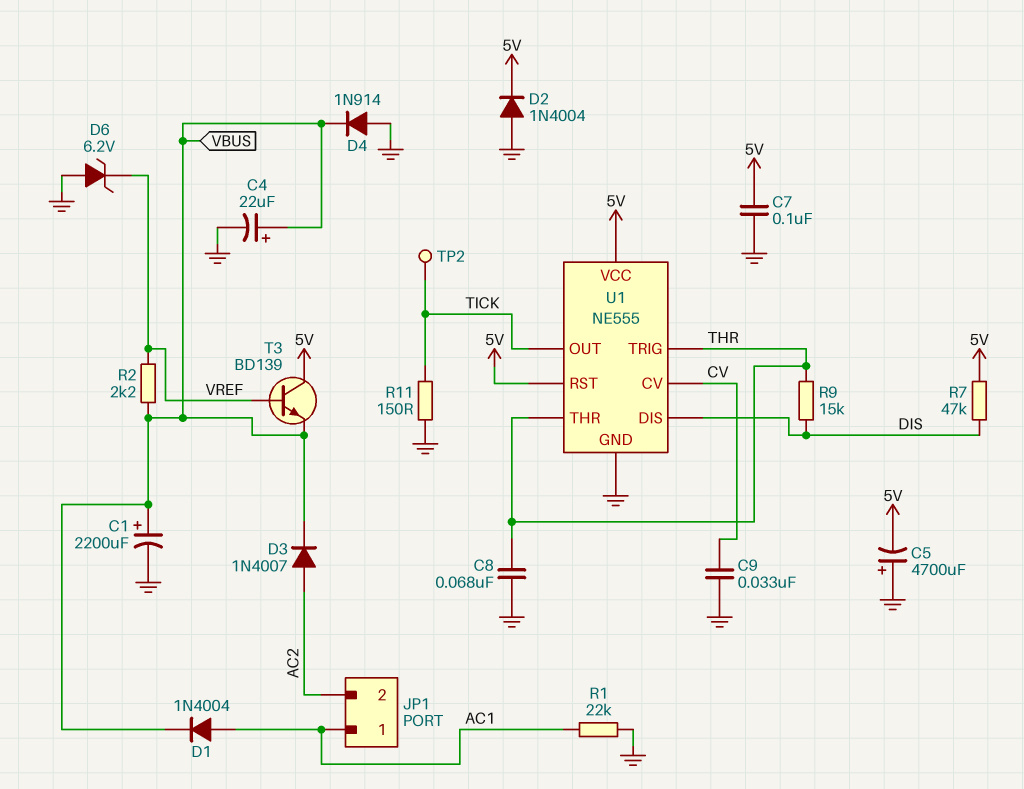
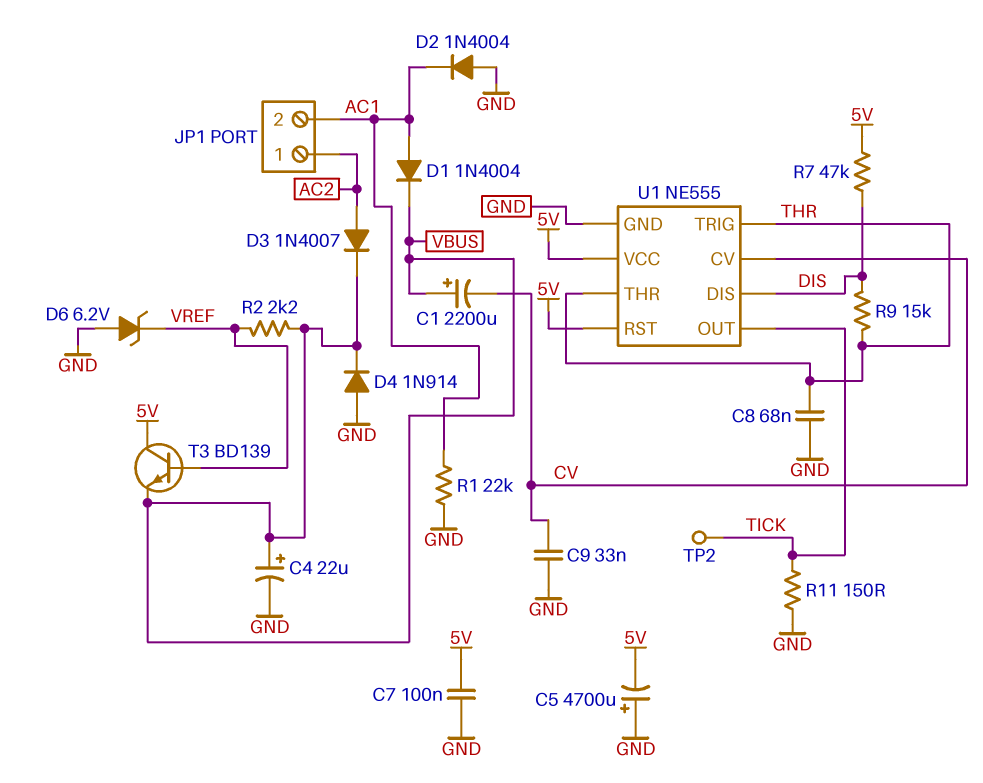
C1: 2200uF (plus VBUS, minus GND) -> 2200uF (plus VBUS, minus CV)
D2: diode 1N4004 (A GND, K 5V) -> diode 1N4004 (A GND, K AC1)
JP1 pin 1: AC1 -> AC2
JP1 pin 2: AC2 -> AC1

